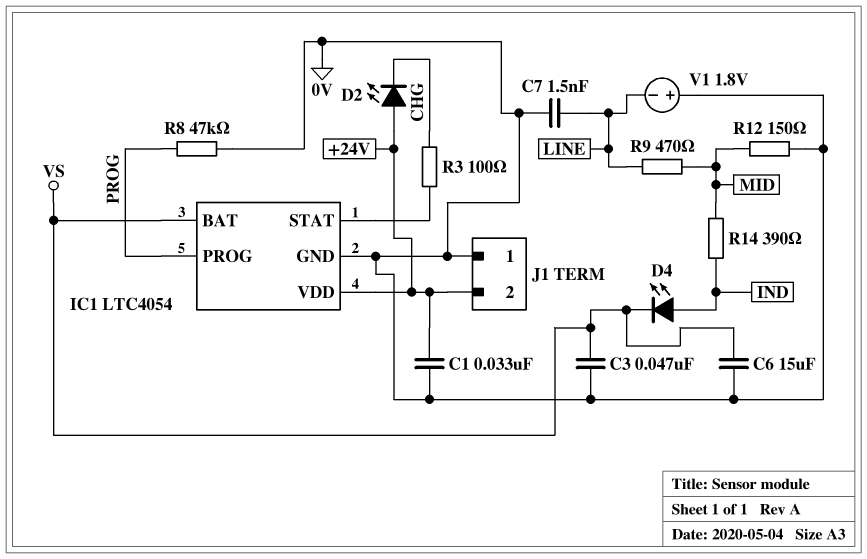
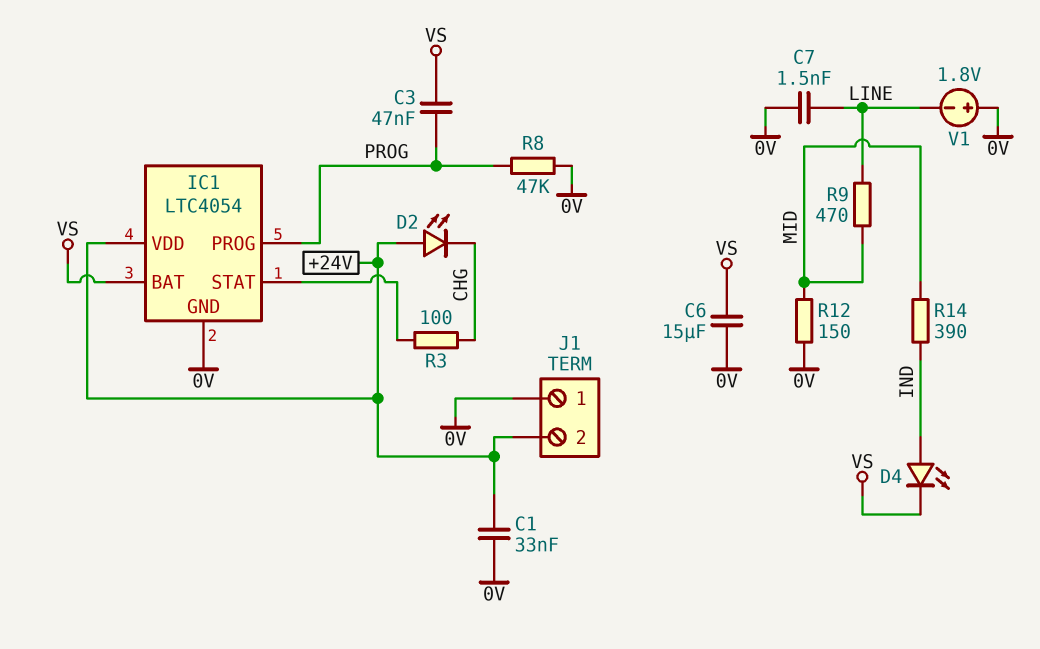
C3: 47nF (0V, VS) -> 47nF (PROG, VS)

